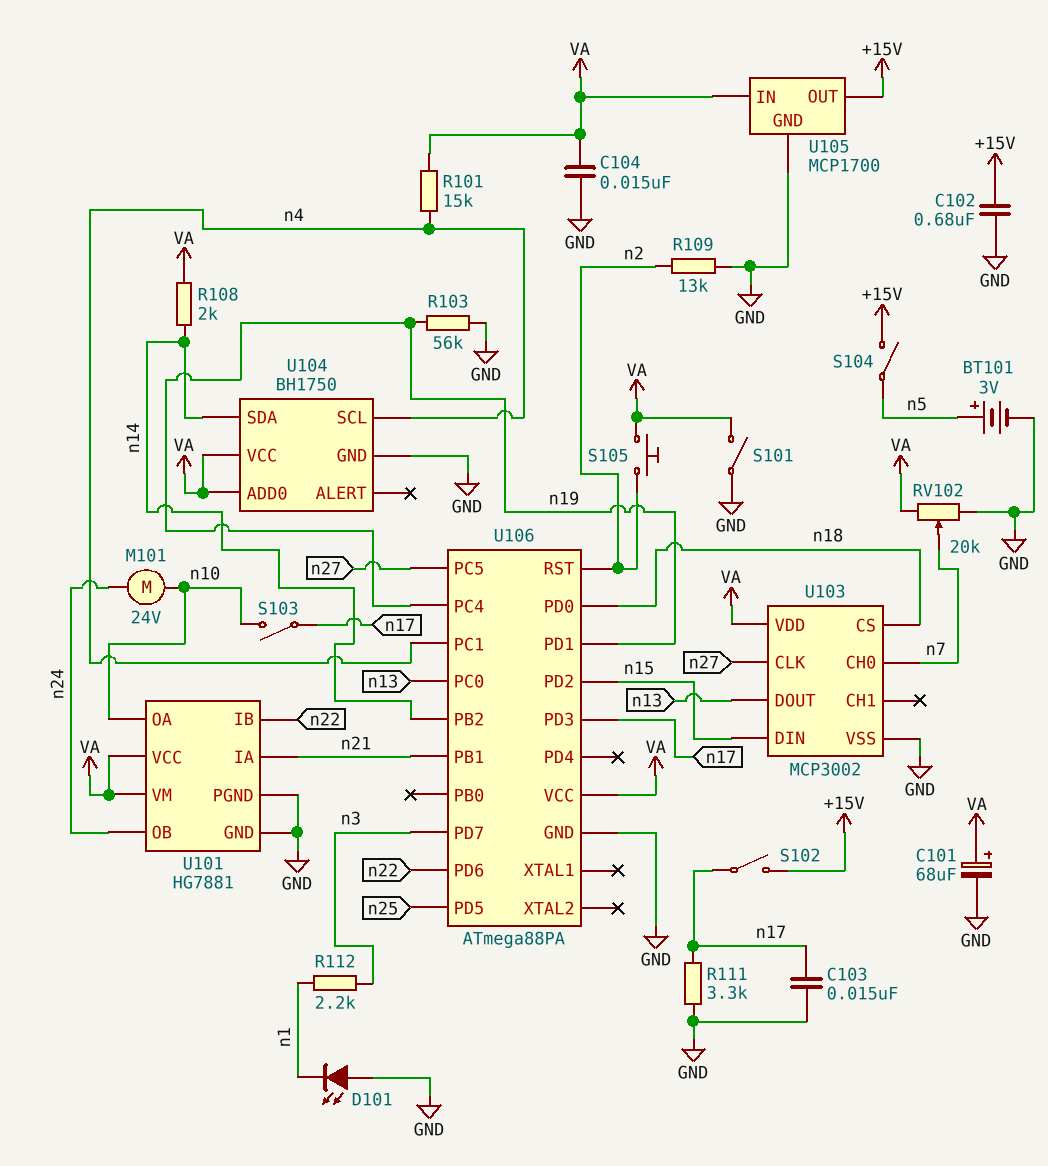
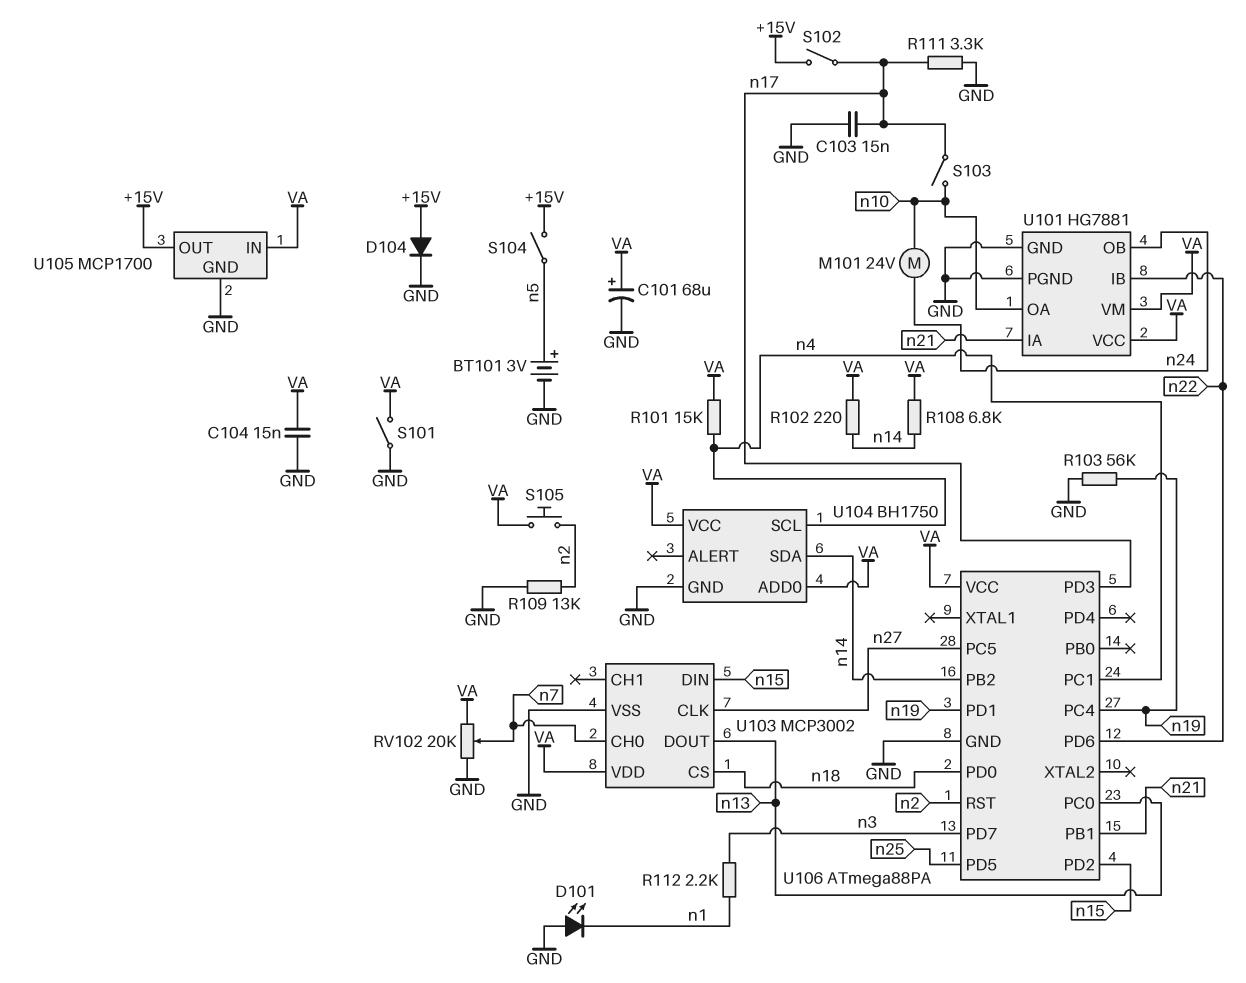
C102: 680nF (+15V, GND) -> none
D104: none -> diode (A +15V, K GND)
R102: none -> 220 (VA, n14)
R108: 2k (VA, n14) -> 6.8k (VA, n14)

